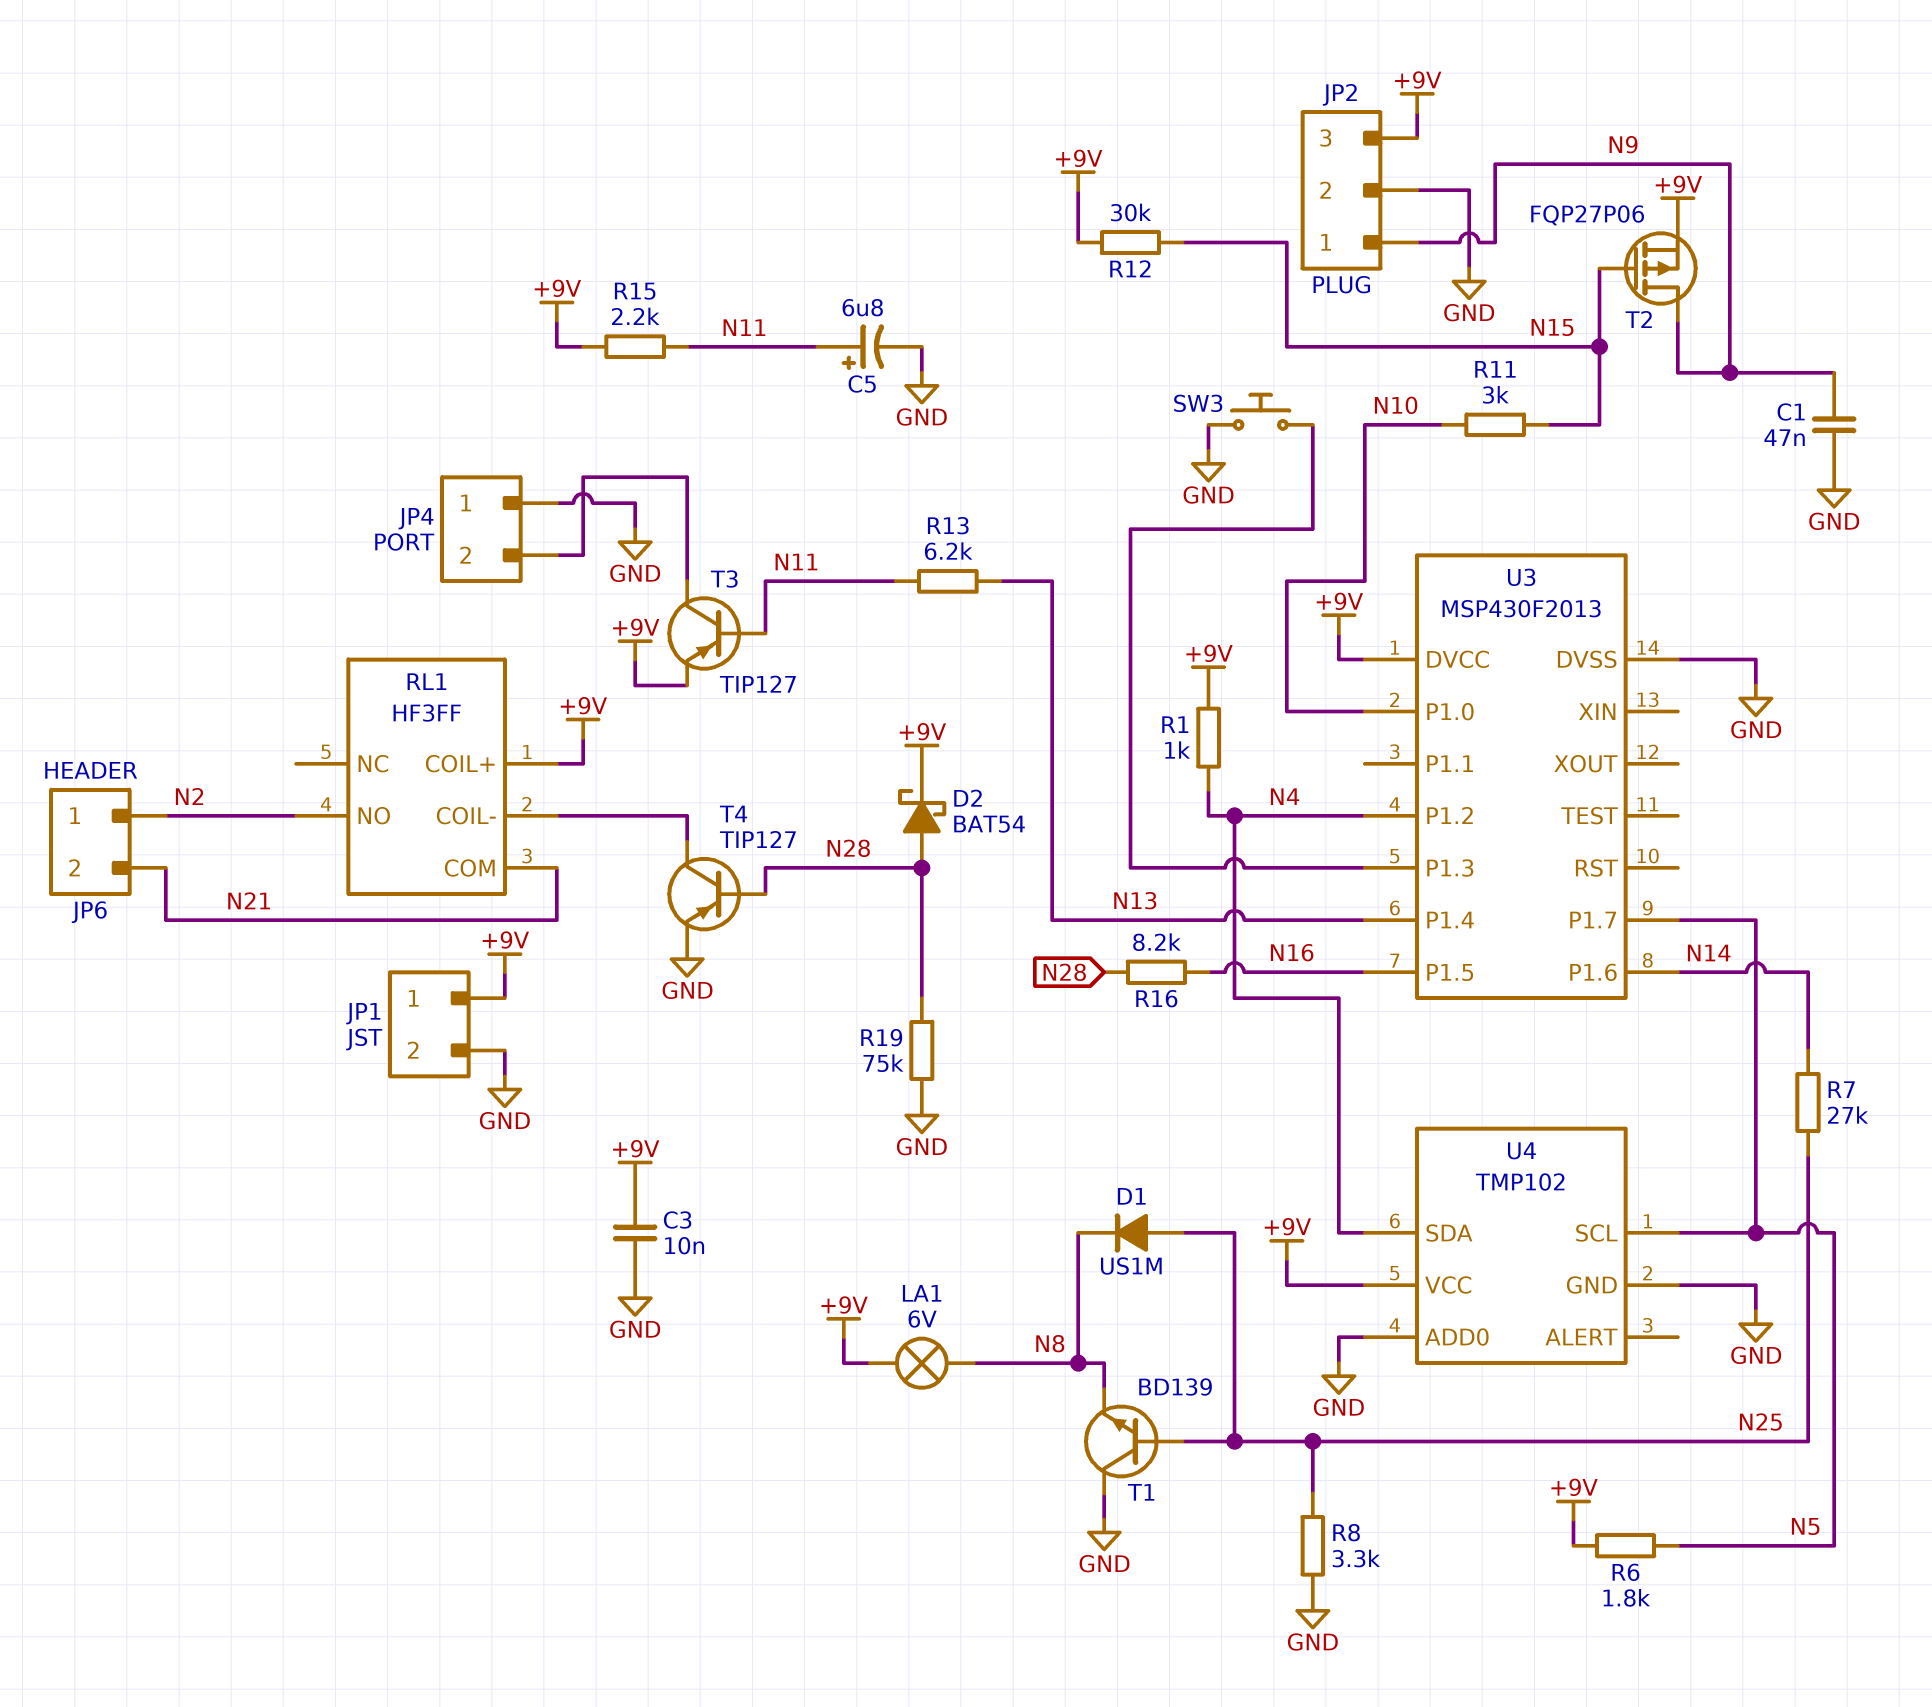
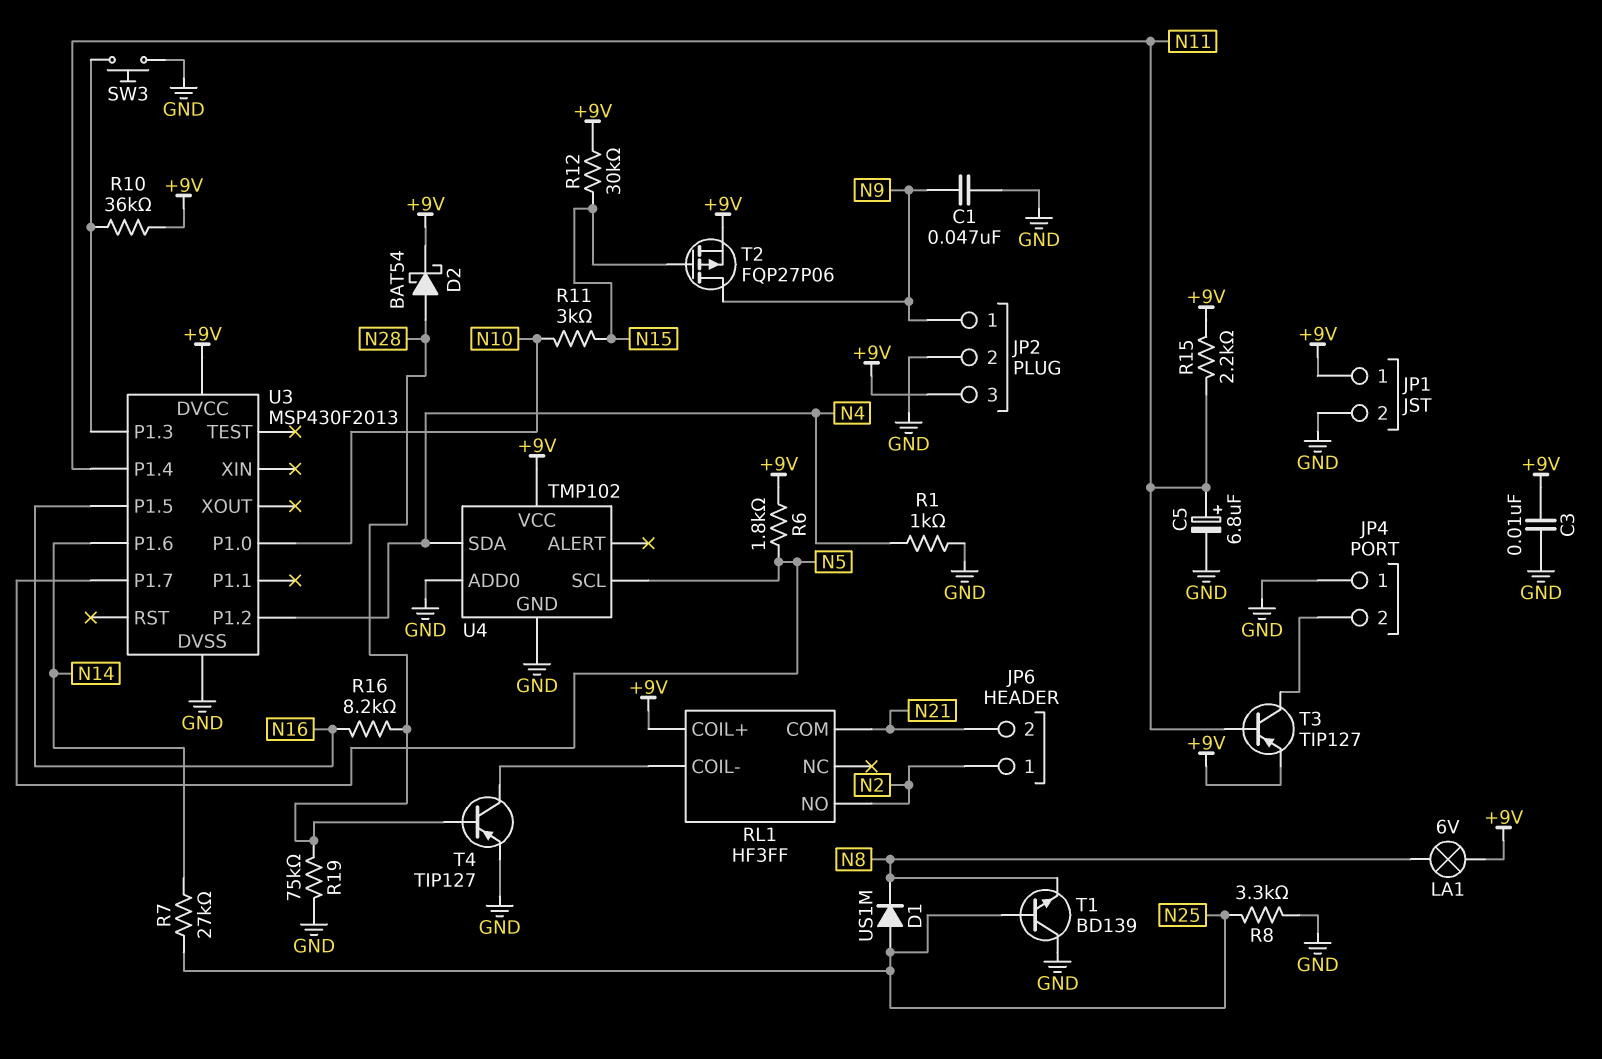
R1: 1k (+9V, N4) -> 1k (GND, N4)
R10: none -> 36k (+9V, U3/P1.3)
R13: 6.2k (N11, N13) -> none
U3 pin P1.4: N13 -> N11

